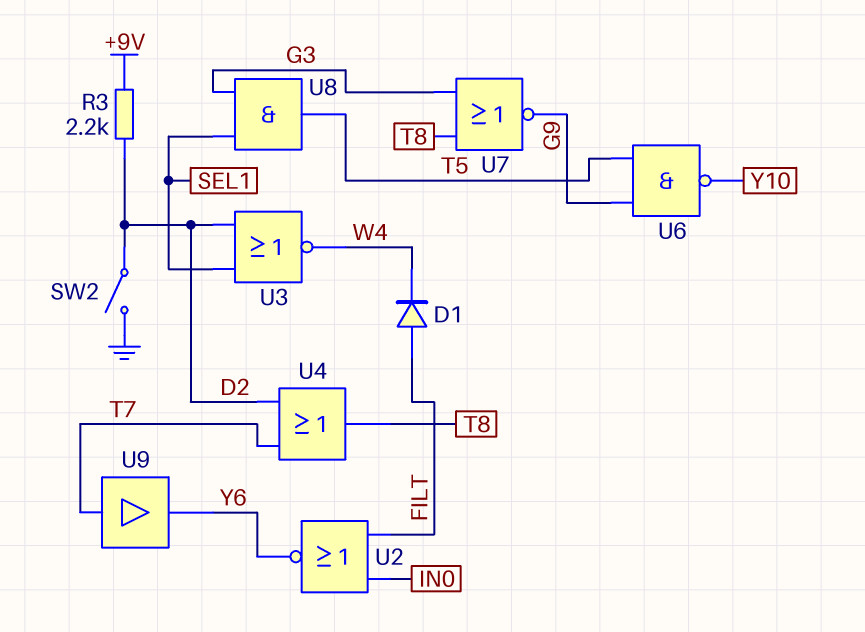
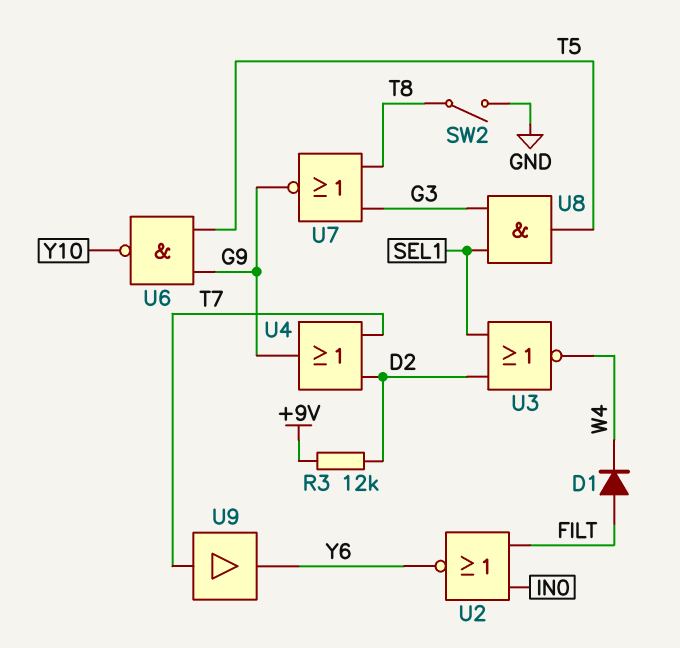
R3: 2.2k (+9V, D2) -> 12k (+9V, D2)
SW2: switch (D2, GND) -> switch (GND, T8)
U4: OR (in D2, in T7, out T8) -> OR (in D2, in T7, out G9)

